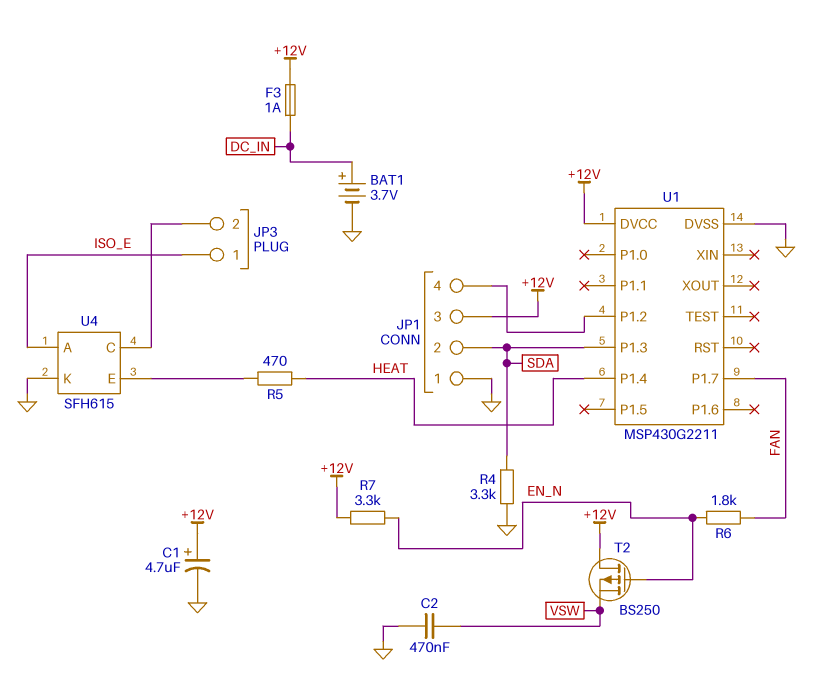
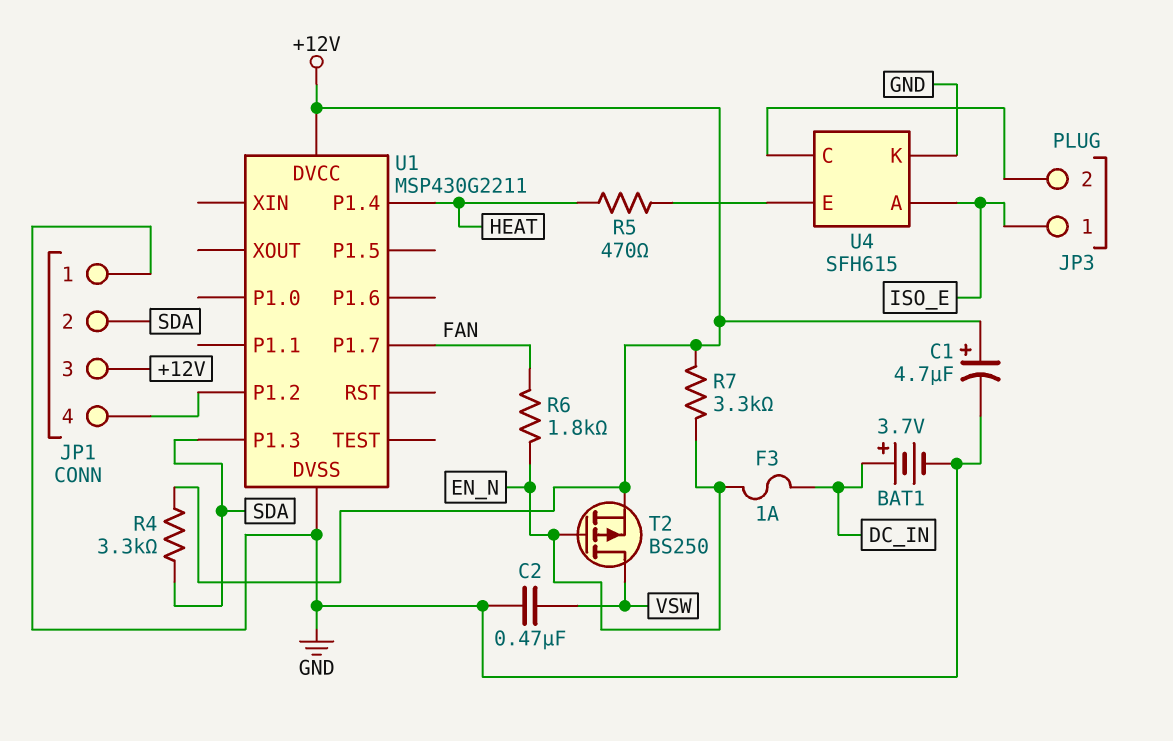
F3: 1A (+12V, DC_IN) -> 1A (DC_IN, EN_N)
R4: 3.3k (GND, SDA) -> 3.3k (+12V, SDA)
T2: PMOS BS250 (G EN_N, D +12V, S VSW) -> PMOS BS250 (G EN_N, D VSW, S +12V)

